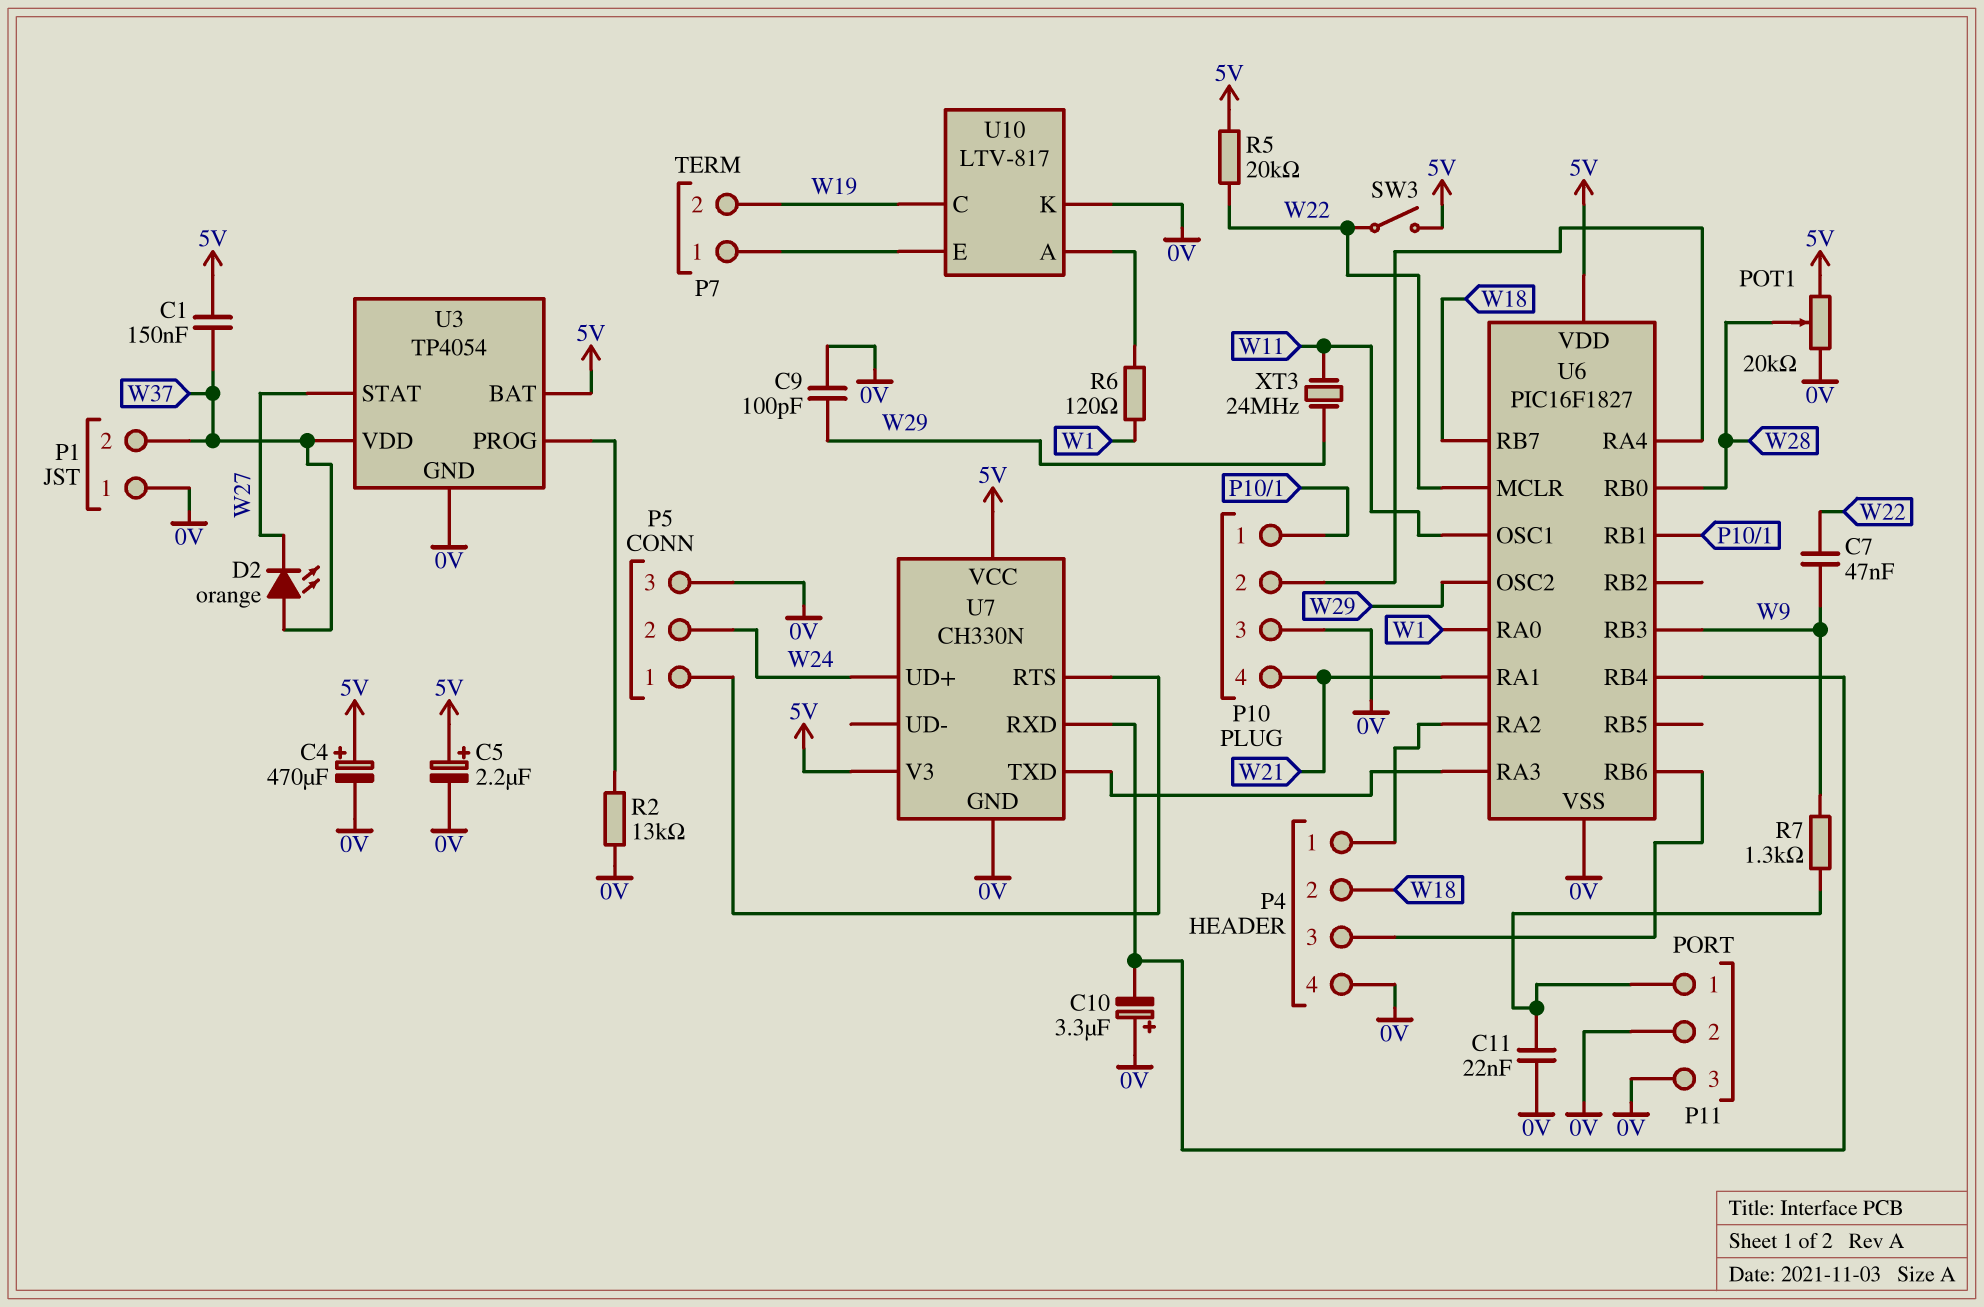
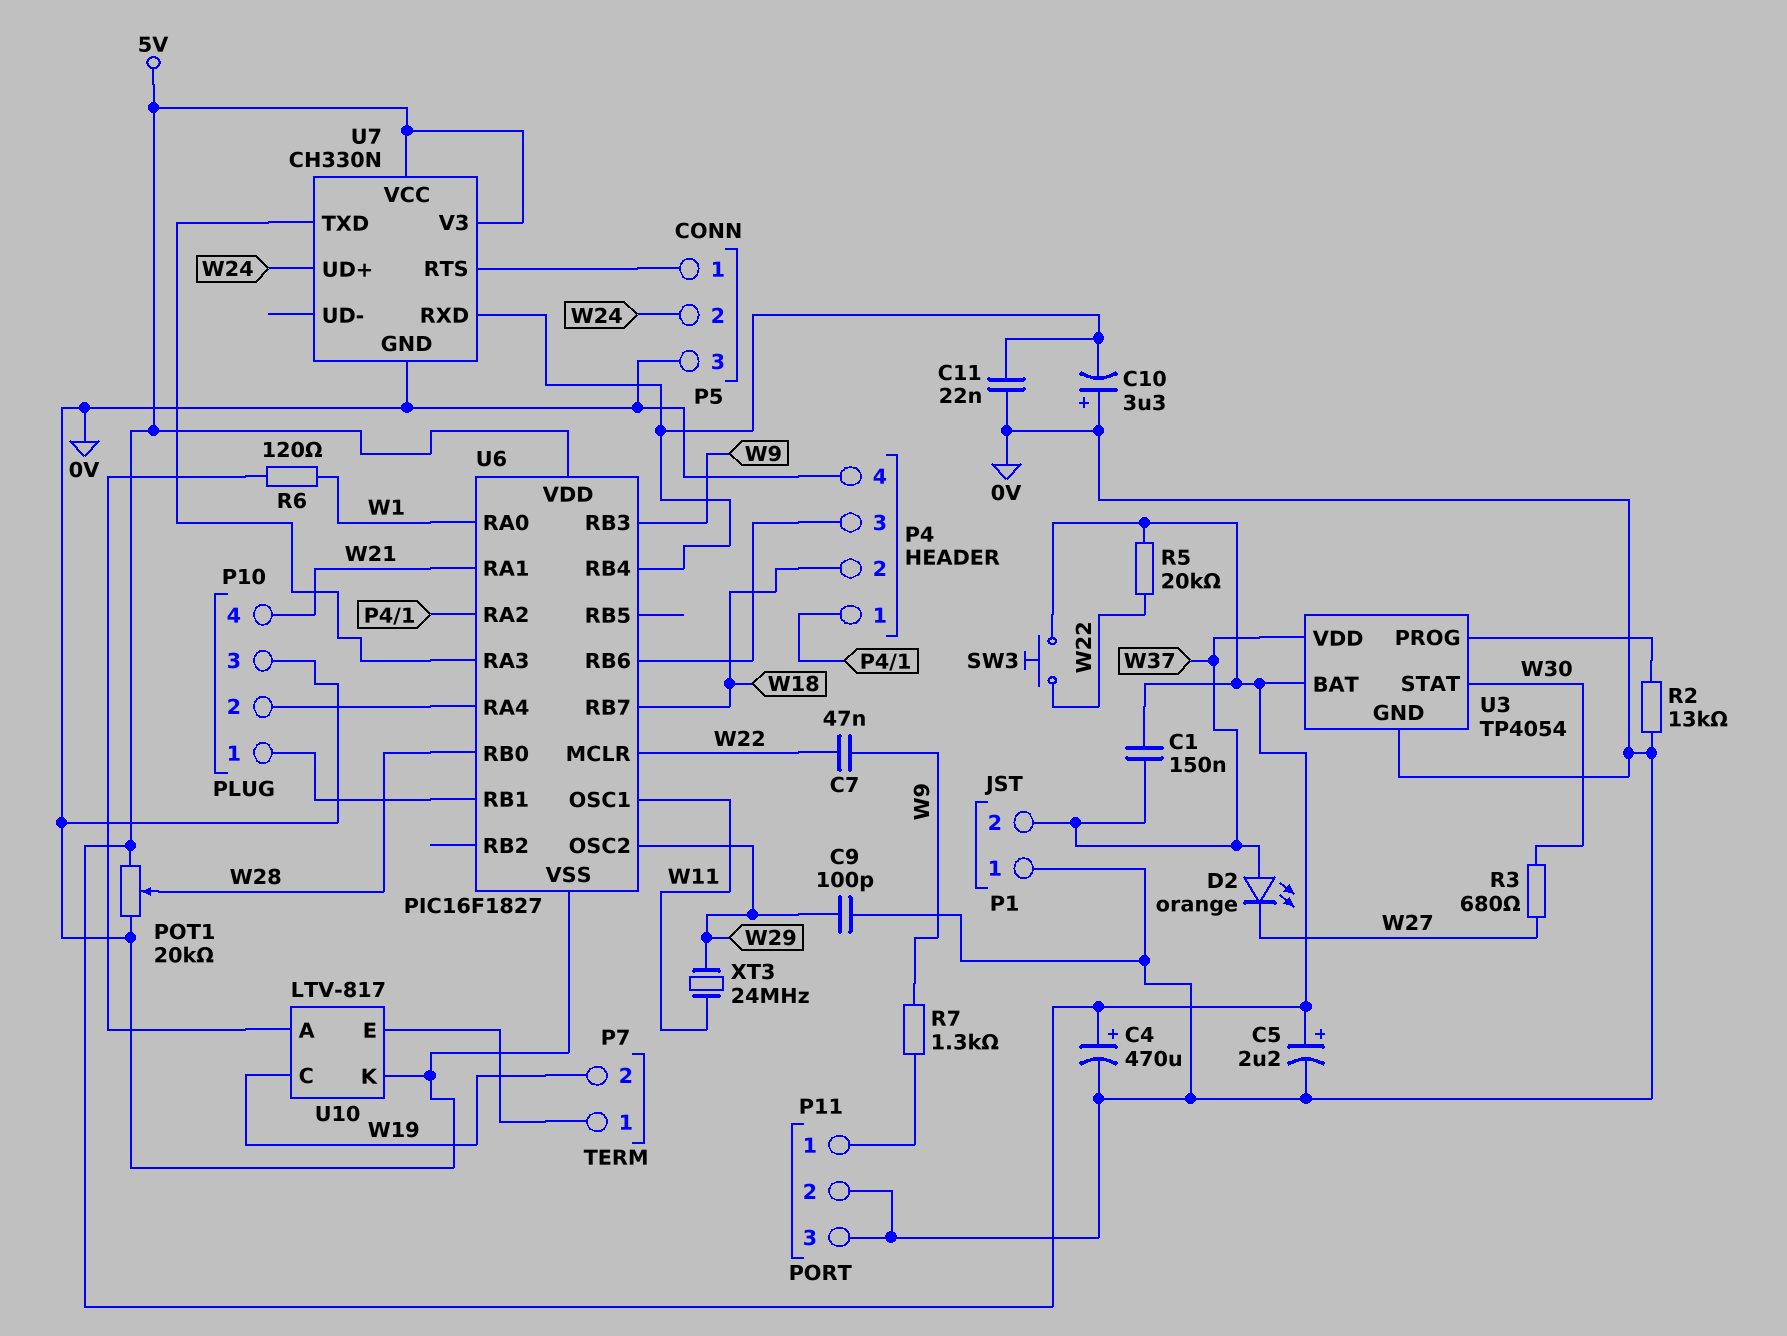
C11: 22nF (0V, P11/1) -> 22nF (0V, U6/RB4)
R3: none -> 680 (W27, W30)
SW3: switch (5V, W22) -> button (5V, W22)
U3 pin STAT: W27 -> W30

